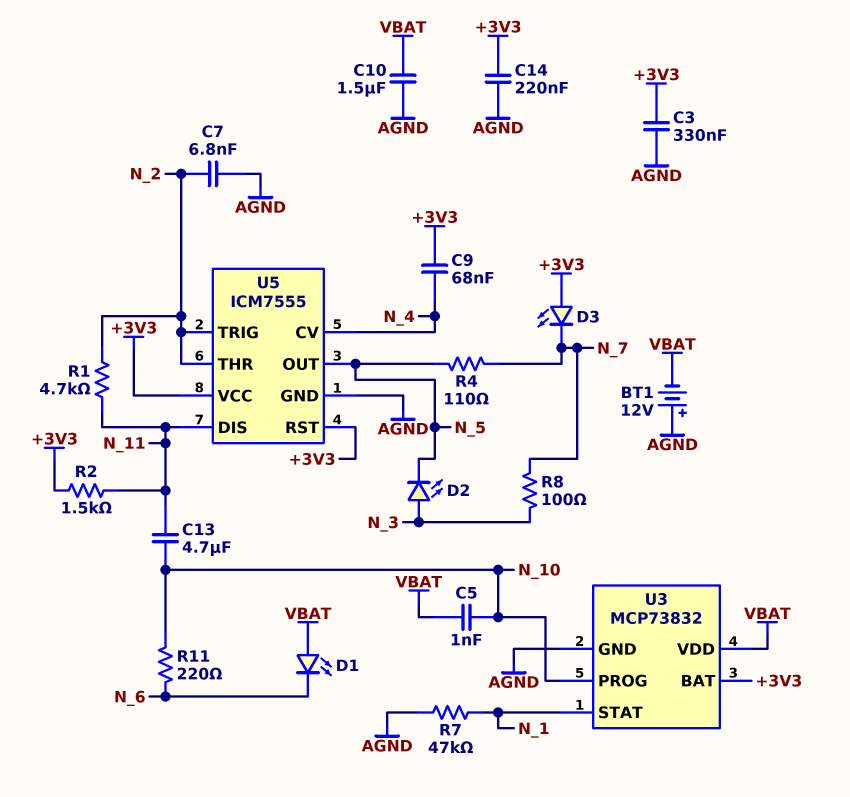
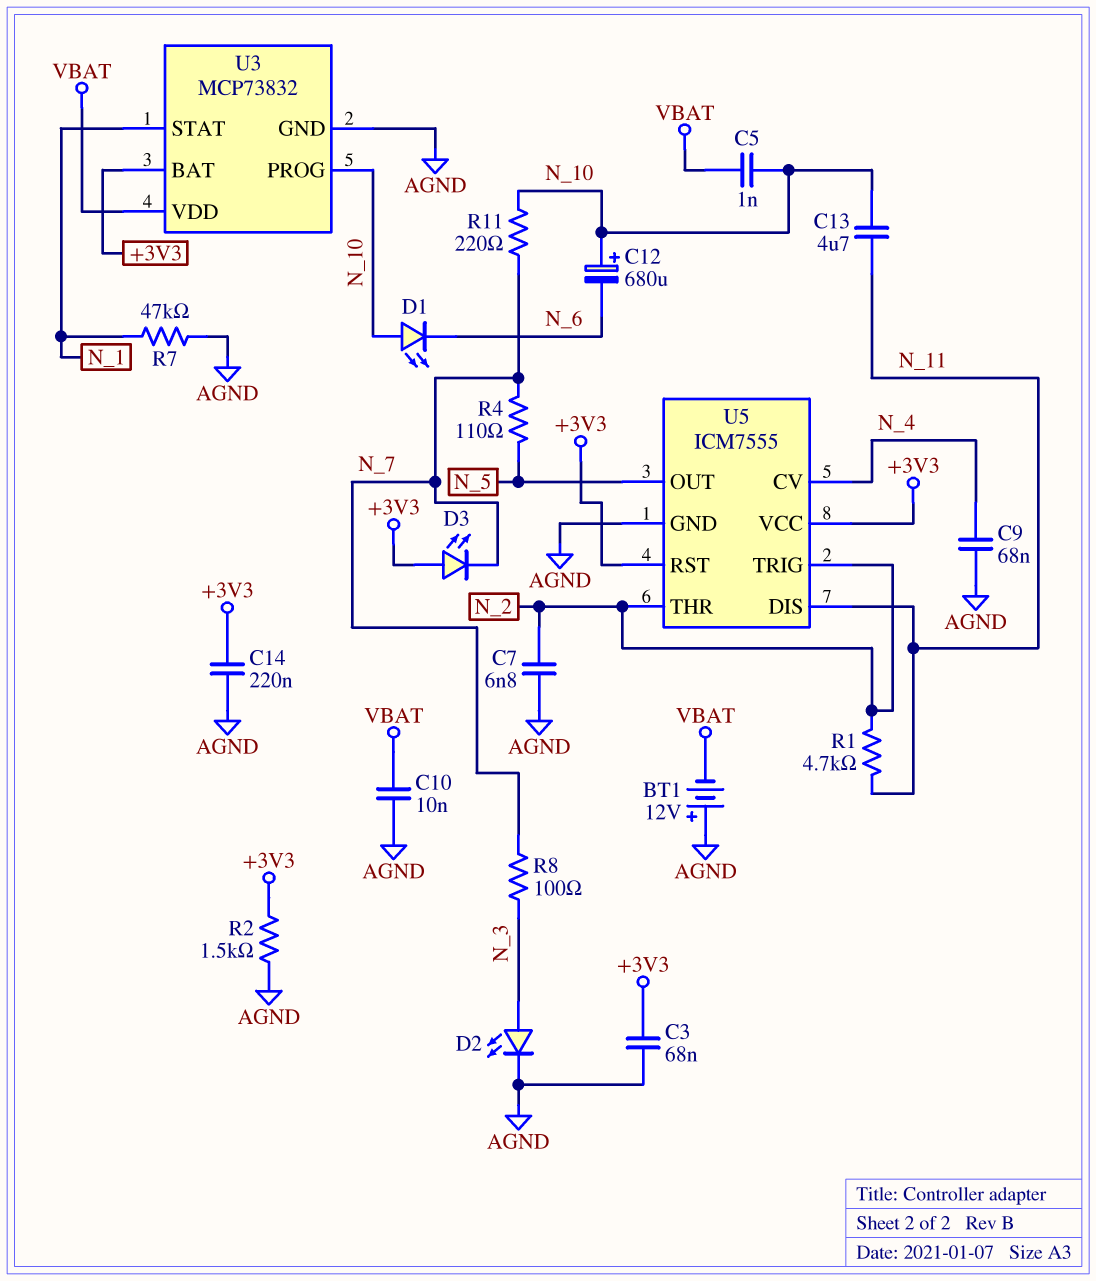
C3: 330nF (+3V3, AGND) -> 68nF (+3V3, AGND)
C9: 68nF (+3V3, N_4) -> 68nF (AGND, N_4)
C10: 1.5uF (AGND, VBAT) -> 10nF (AGND, VBAT)
C12: none -> 680uF (plus N_10, minus N_6)
D1: LED (A VBAT, K N_6) -> LED (A N_10, K N_6)
D2: LED (A N_3, K N_5) -> LED (A N_3, K AGND)
R2: 1.5k (+3V3, N_11) -> 1.5k (+3V3, AGND)
R11: 220 (N_6, N_10) -> 220 (N_7, N_10)

